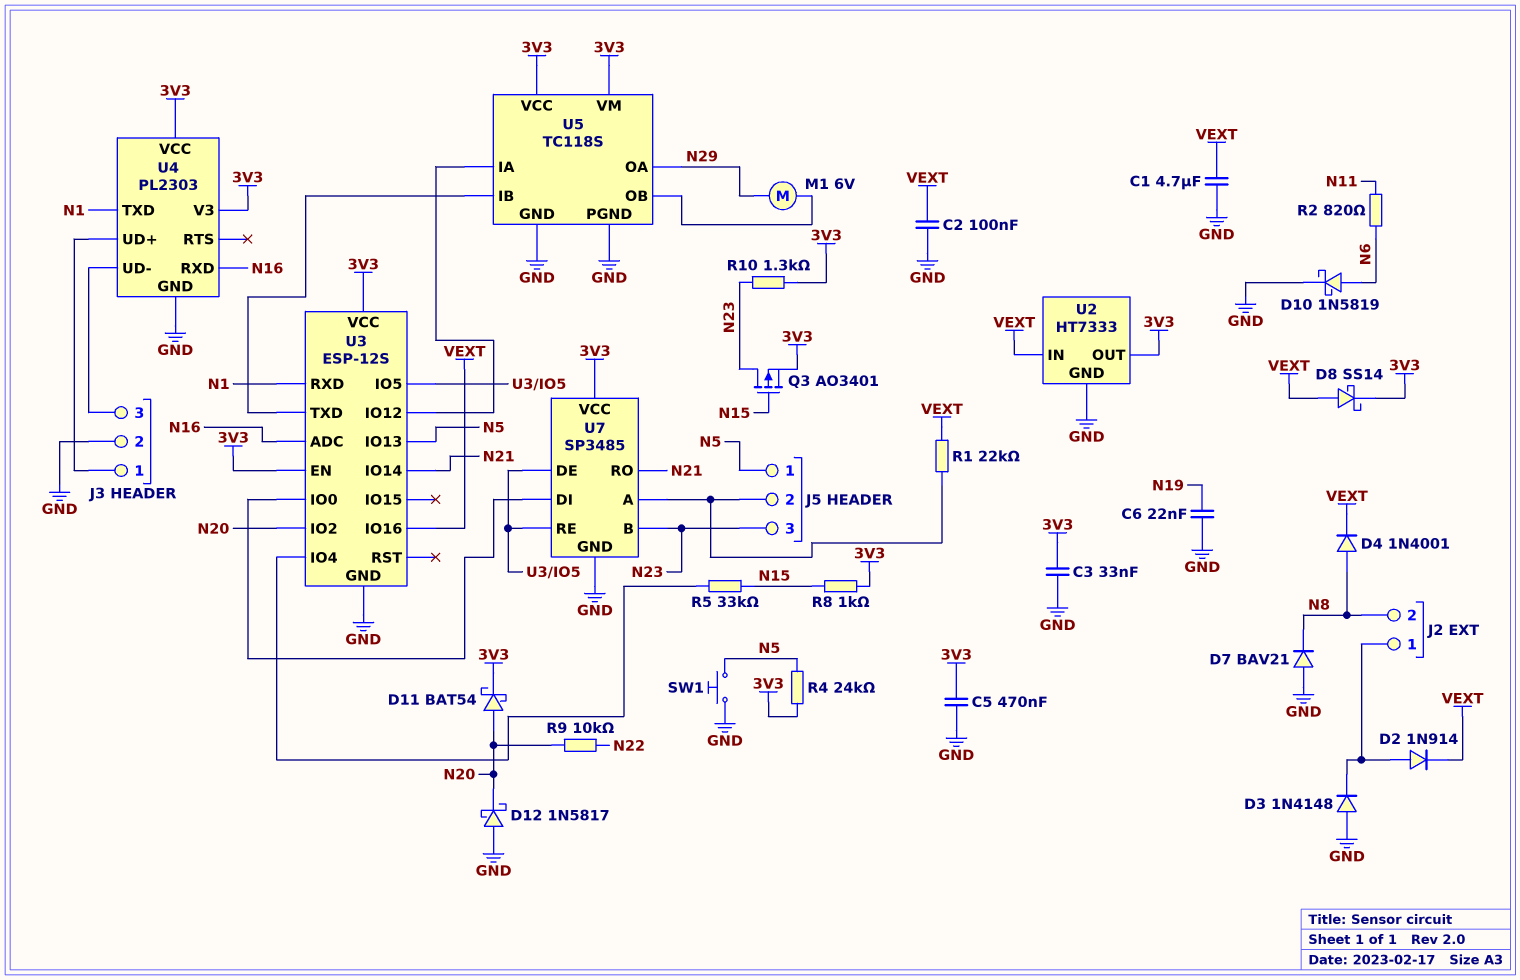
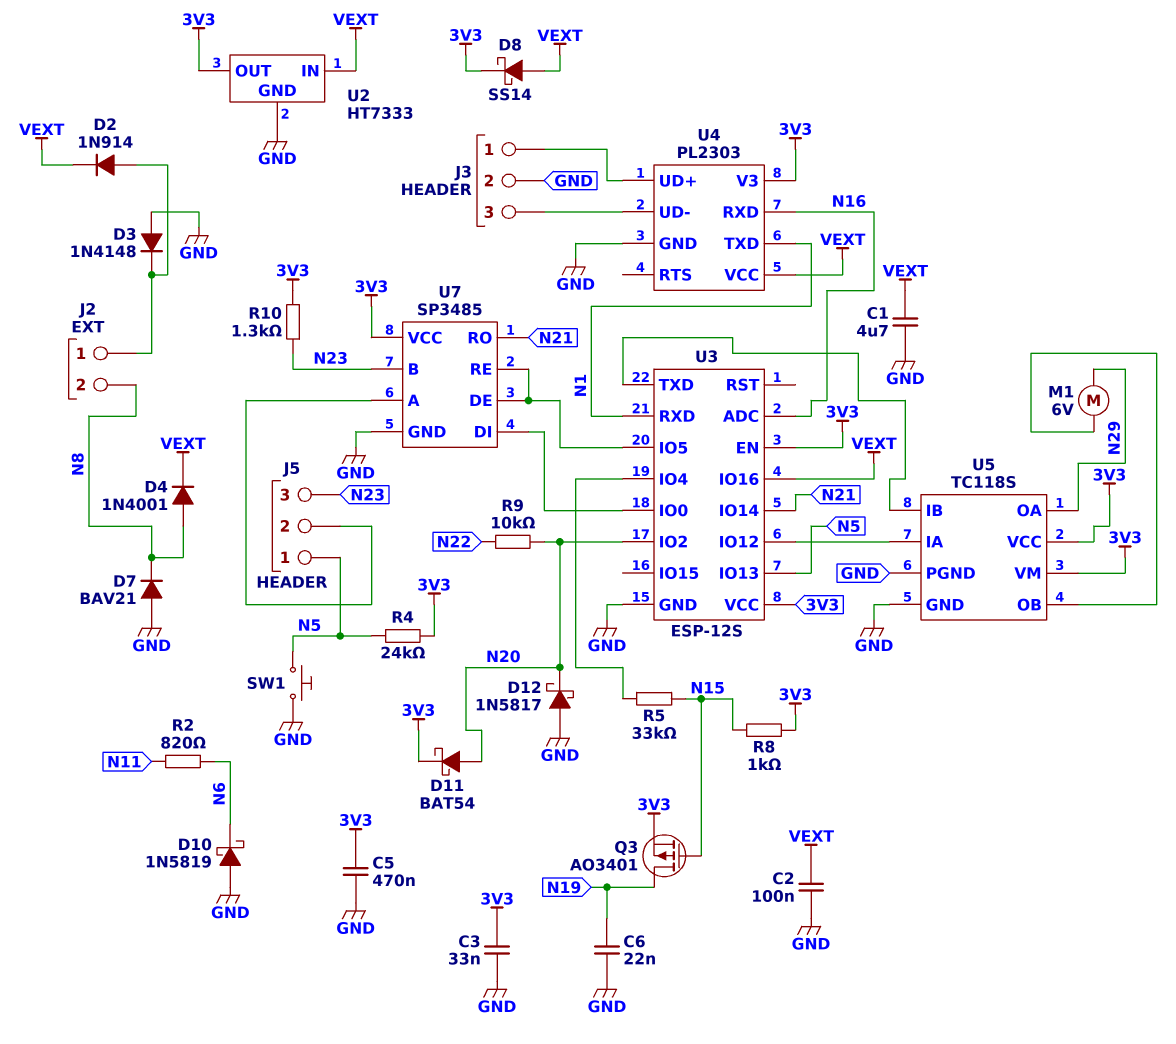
D10: schottky 1N5819 (A N6, K GND) -> schottky 1N5819 (A GND, K N6)
Q3: PMOS AO3401 (G N15, D N23, S 3V3) -> PMOS AO3401 (G N15, D N19, S 3V3)
R1: 22k (J5/2, VEXT) -> none
U4 pin VCC: 3V3 -> VEXT

